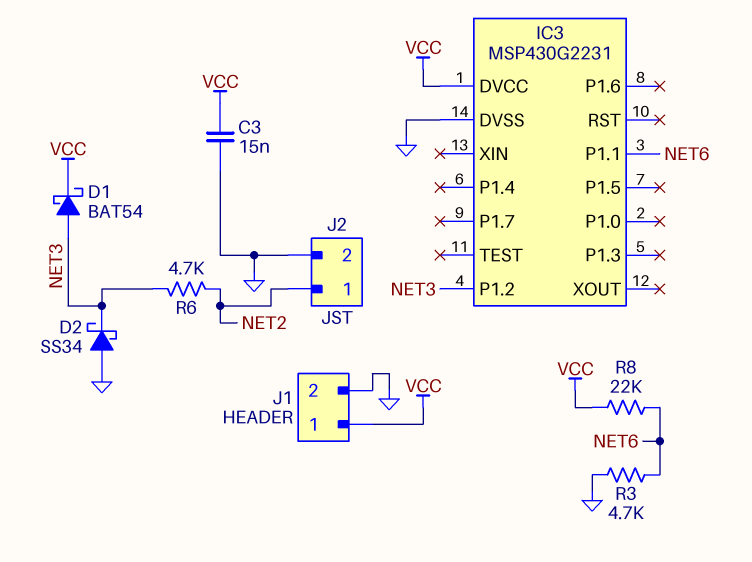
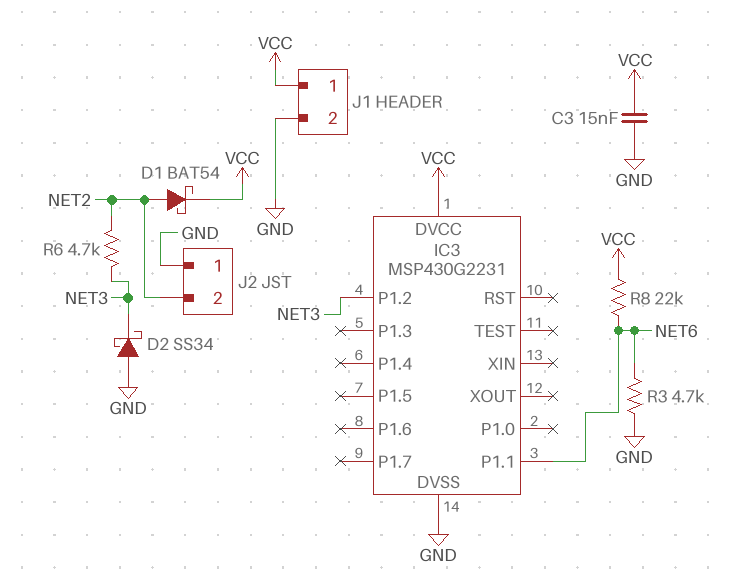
D1: schottky BAT54 (A NET3, K VCC) -> schottky BAT54 (A NET2, K VCC)
J2 pin 1: NET2 -> GND
J2 pin 2: GND -> NET2

